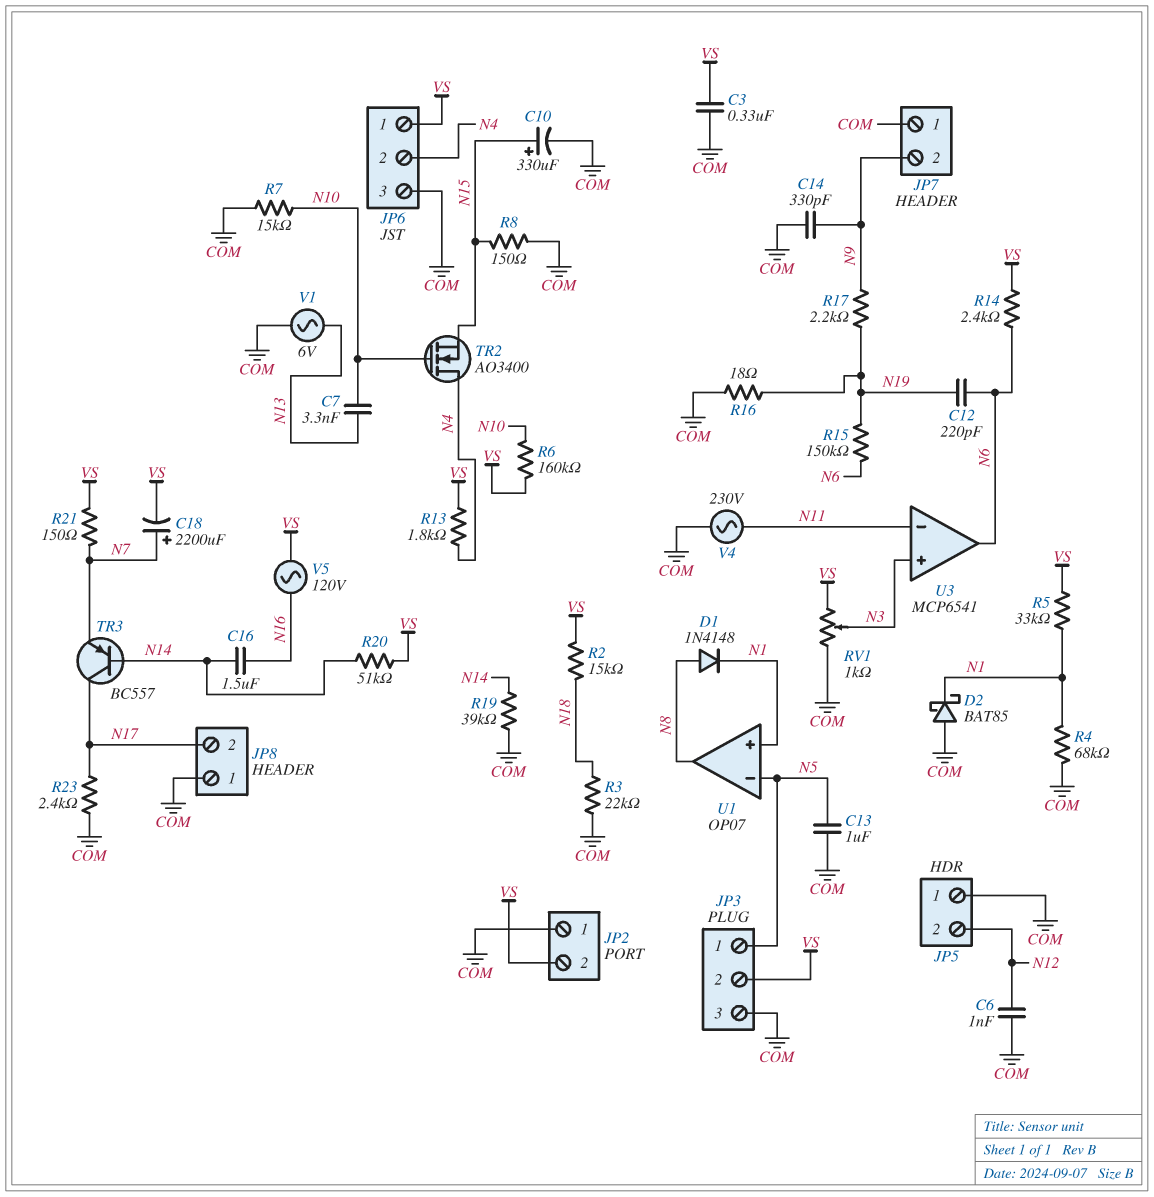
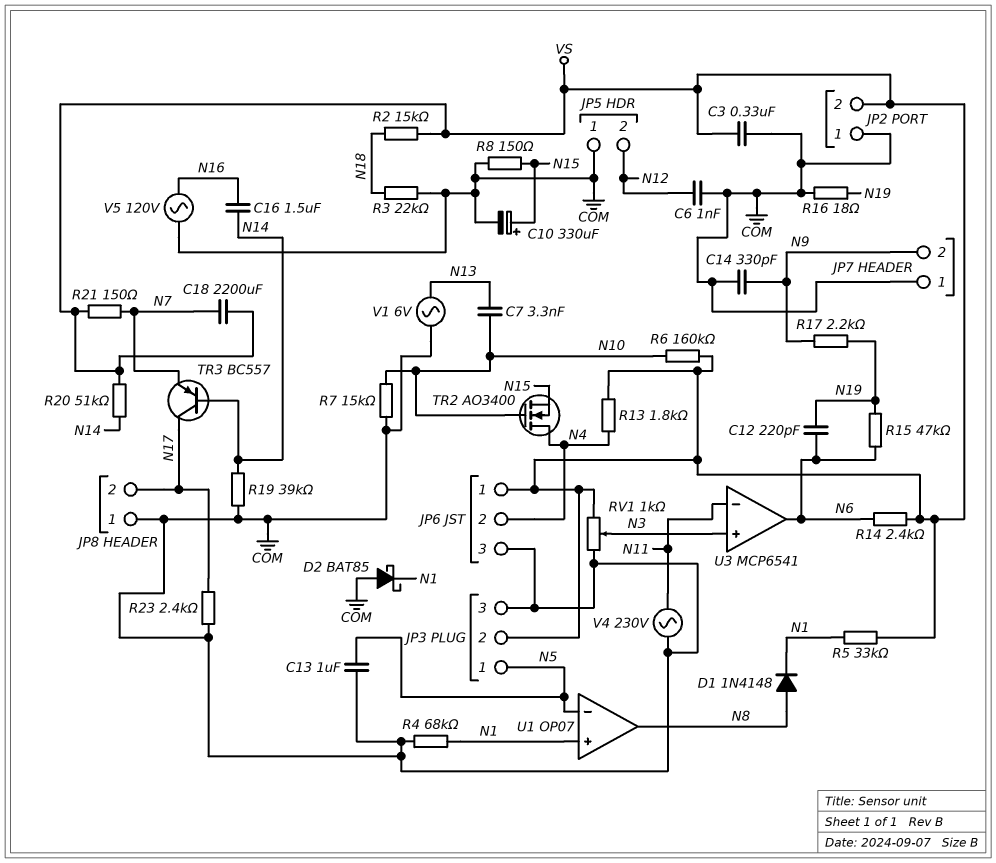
C18: 2200uF (plus N7, minus VS) -> 2200uF (N7, VS)
R15: 150k (N6, N19) -> 47k (N6, N19)
V5: AC 120V (N16, VS) -> AC 120V (COM, N16)

